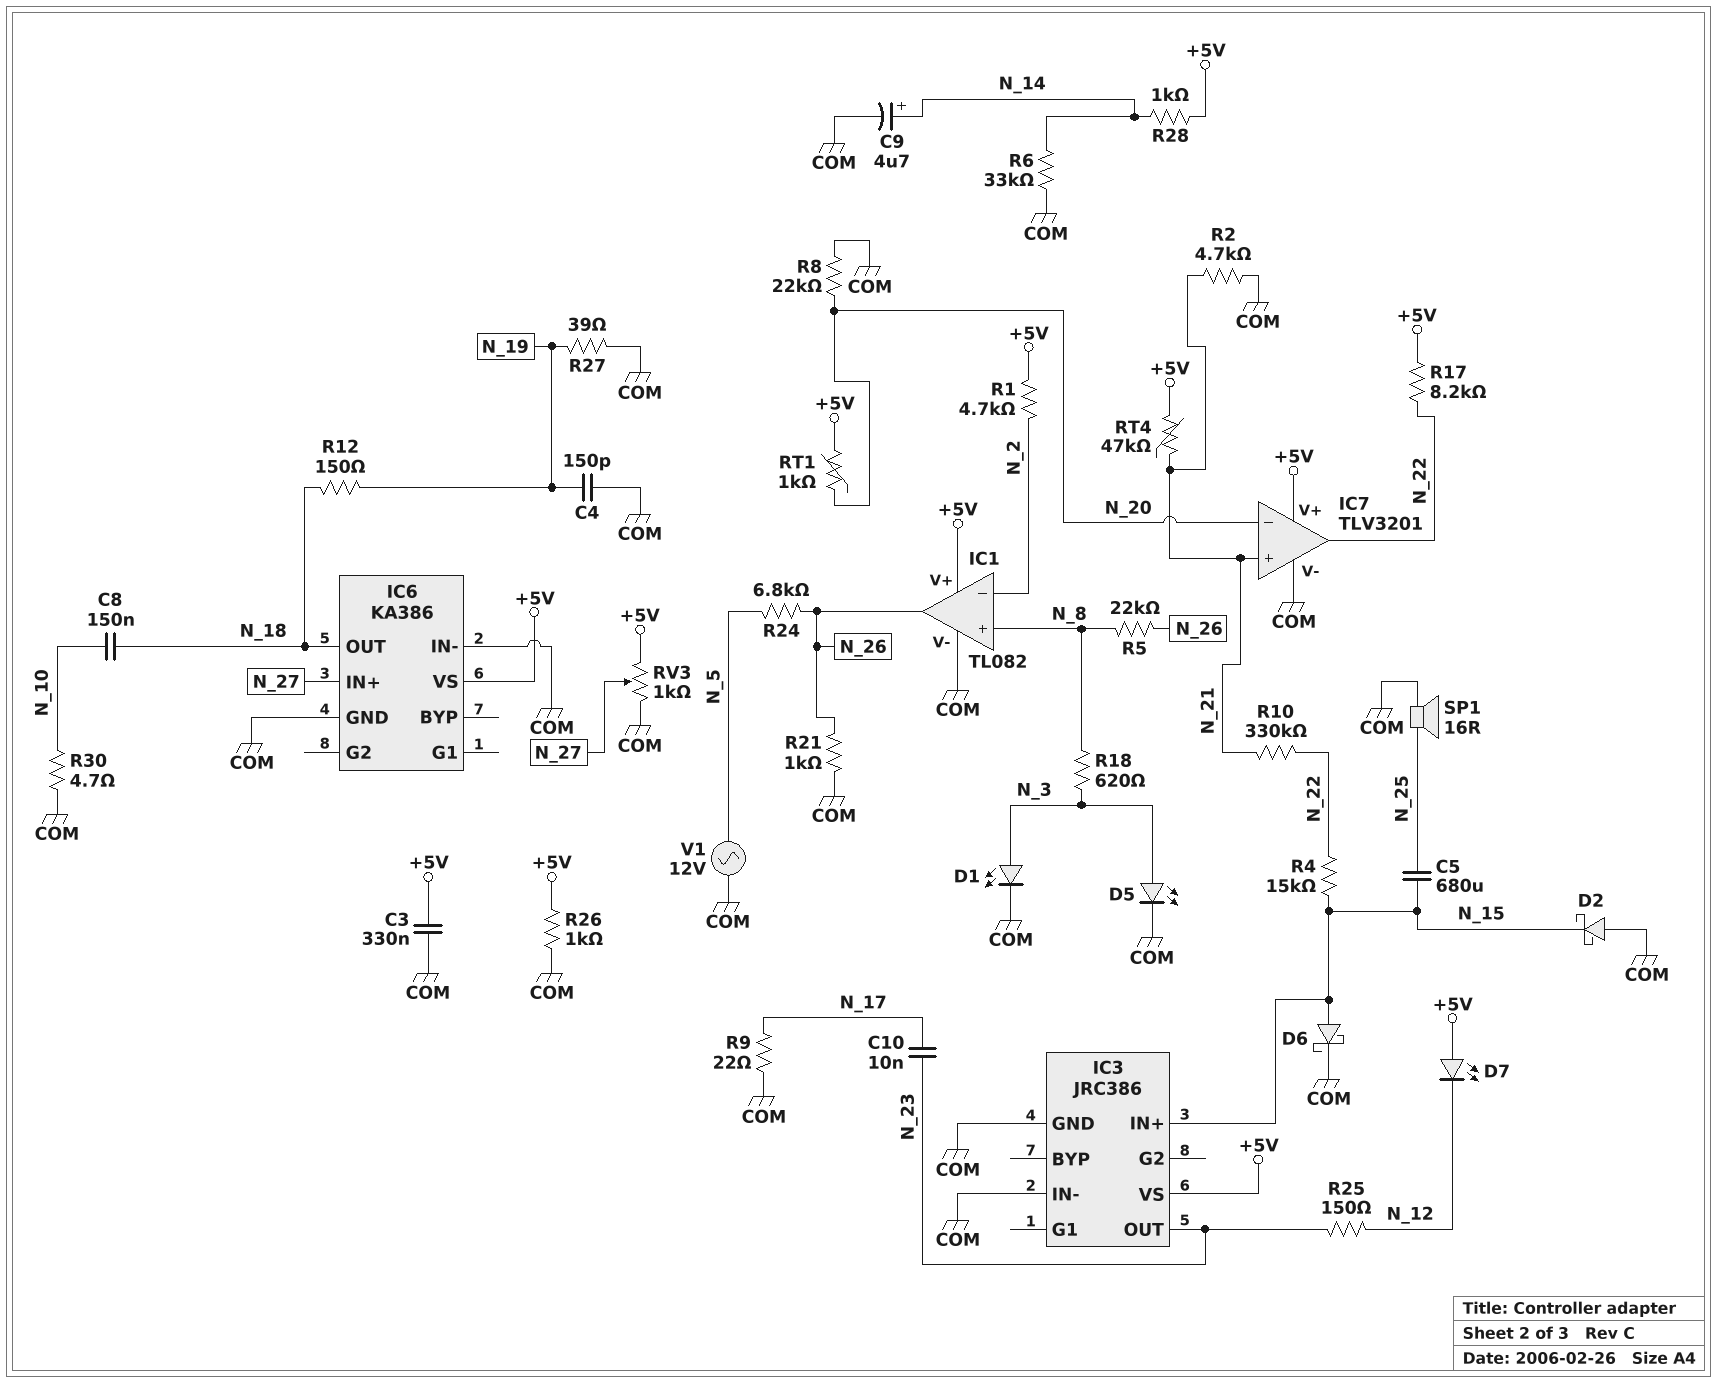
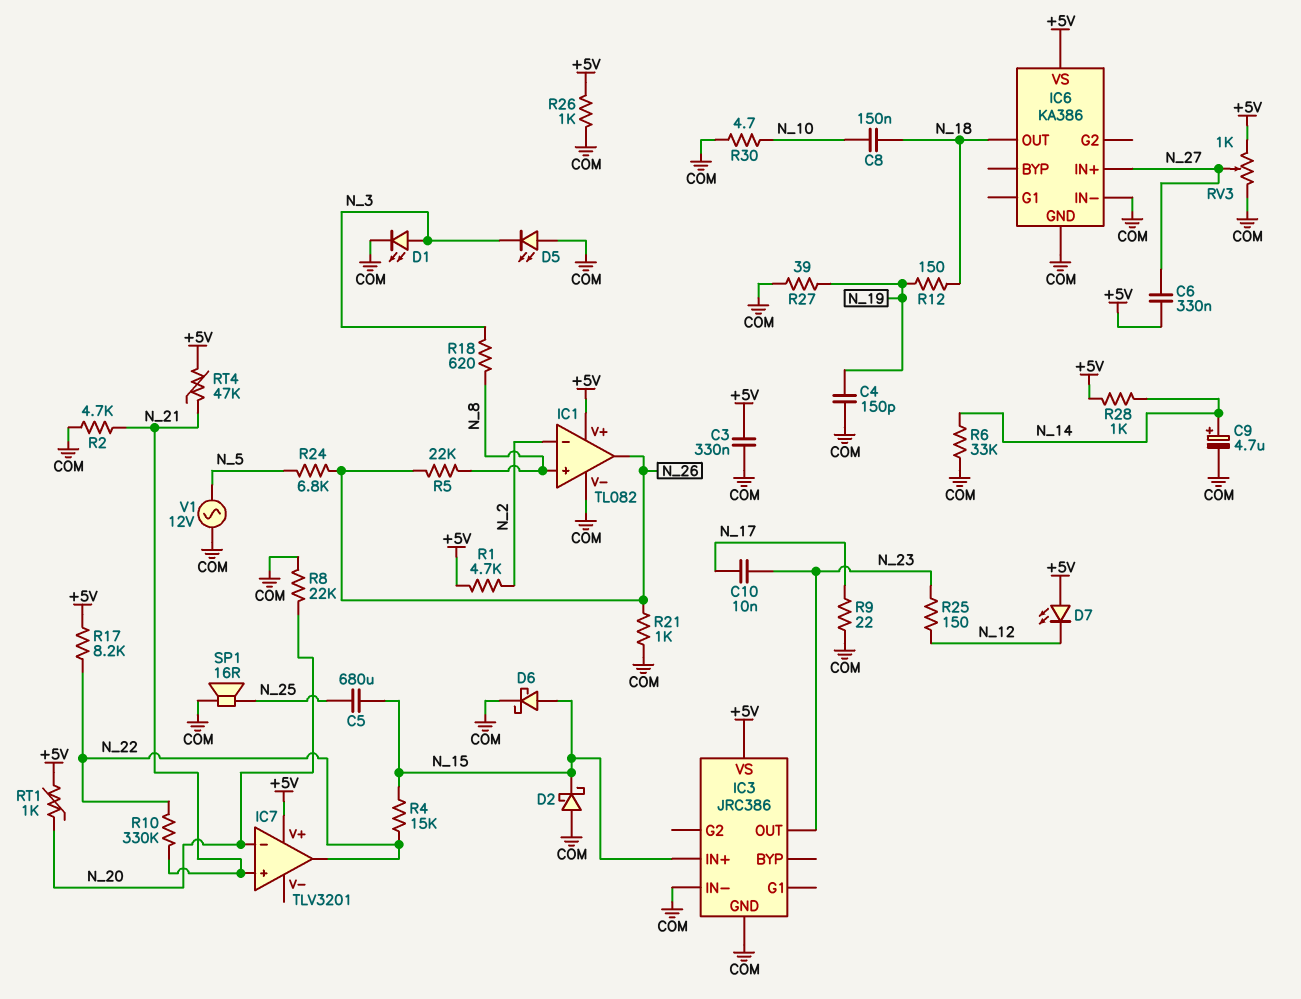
C6: none -> 330nF (+5V, N_27)
D5: LED (A N_3, K COM) -> LED (A COM, K N_3)
IC7 pin V-: COM -> none

